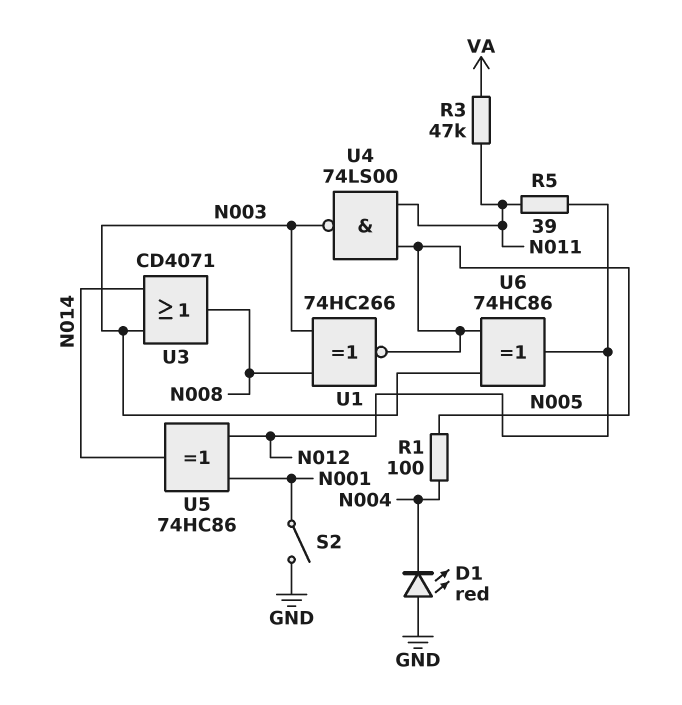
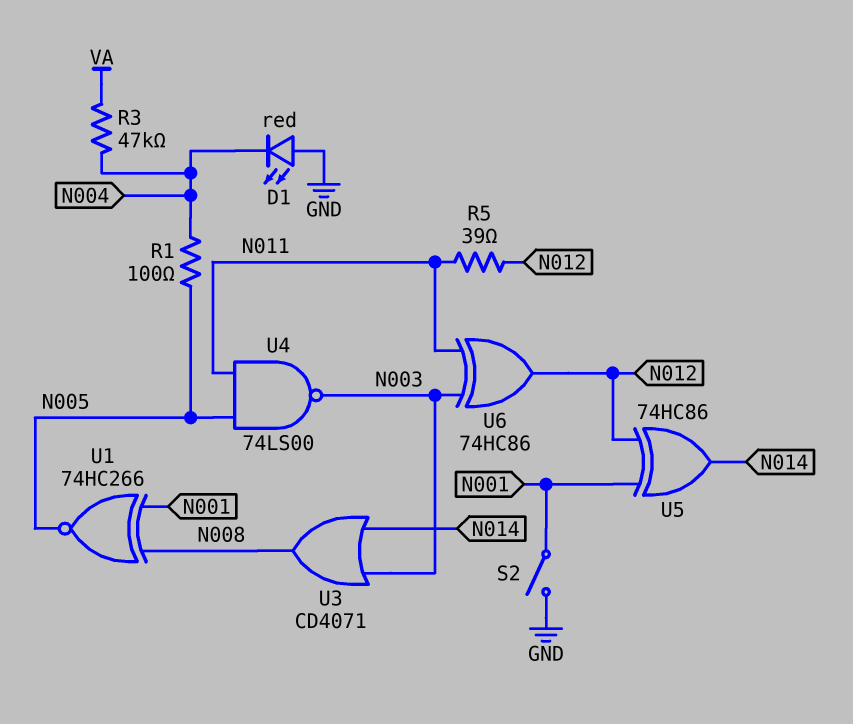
R3: 47k (N011, VA) -> 47k (N004, VA)
U1: XNOR 74HC266 (in N003, in N008, out N005) -> XNOR 74HC266 (in N001, in N008, out N005)
U6: XOR 74HC86 (in N003, in N005, out N012) -> XOR 74HC86 (in N003, in N011, out N012)

